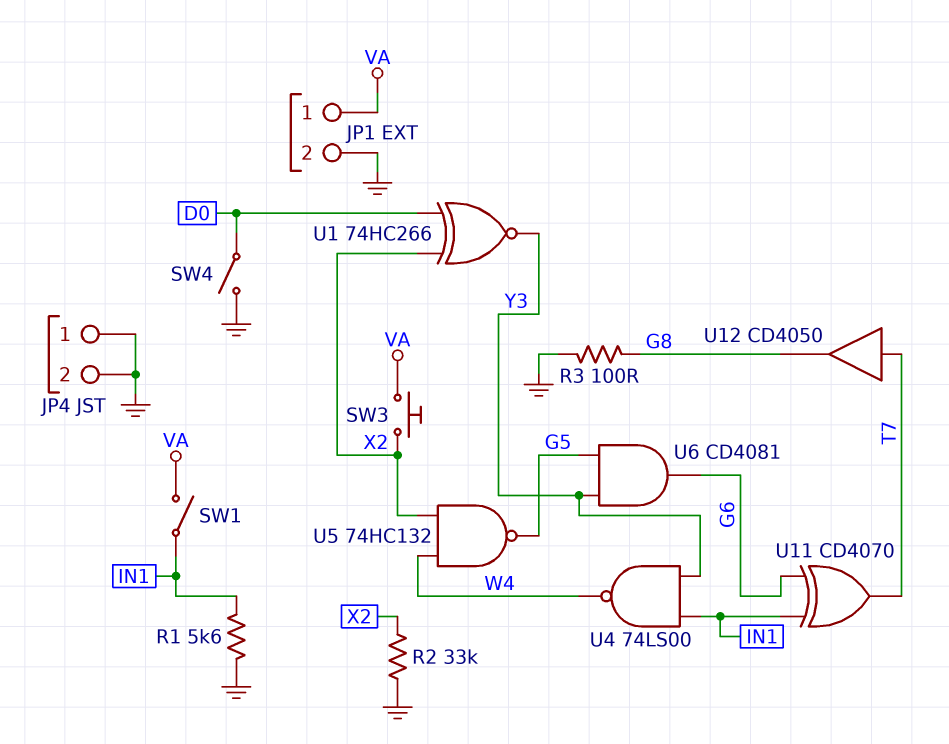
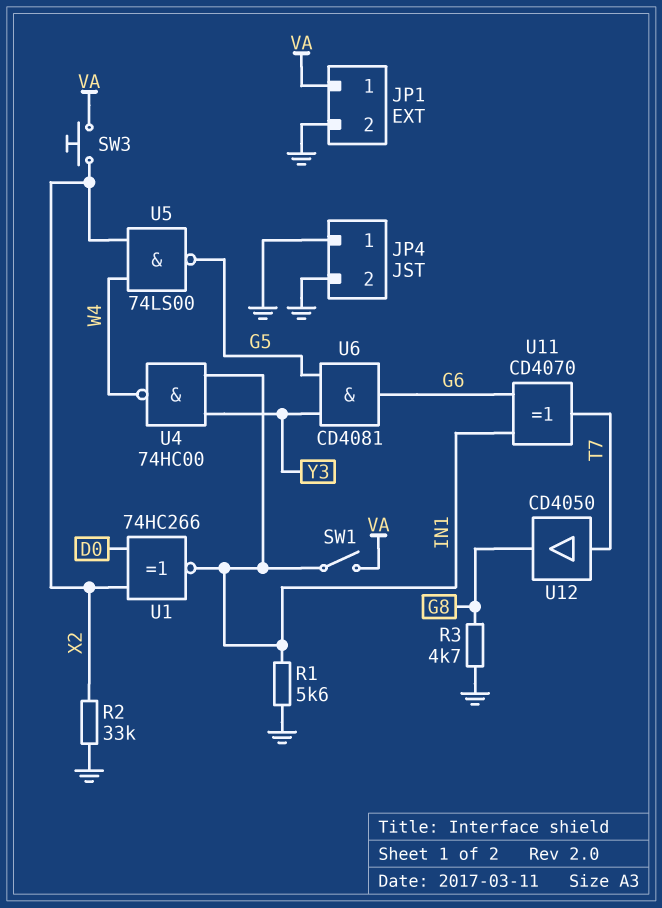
R3: 100 (G8, GND) -> 4.7k (G8, GND)
SW4: switch (D0, GND) -> none
U1: XNOR 74HC266 (in D0, in X2, out Y3) -> XNOR 74HC266 (in D0, in X2, out IN1)
U4: NAND 74LS00 (in IN1, in Y3, out W4) -> NAND 74HC00 (in IN1, in Y3, out W4)
U5: NAND 74HC132 (in W4, in X2, out G5) -> NAND 74LS00 (in W4, in X2, out G5)

